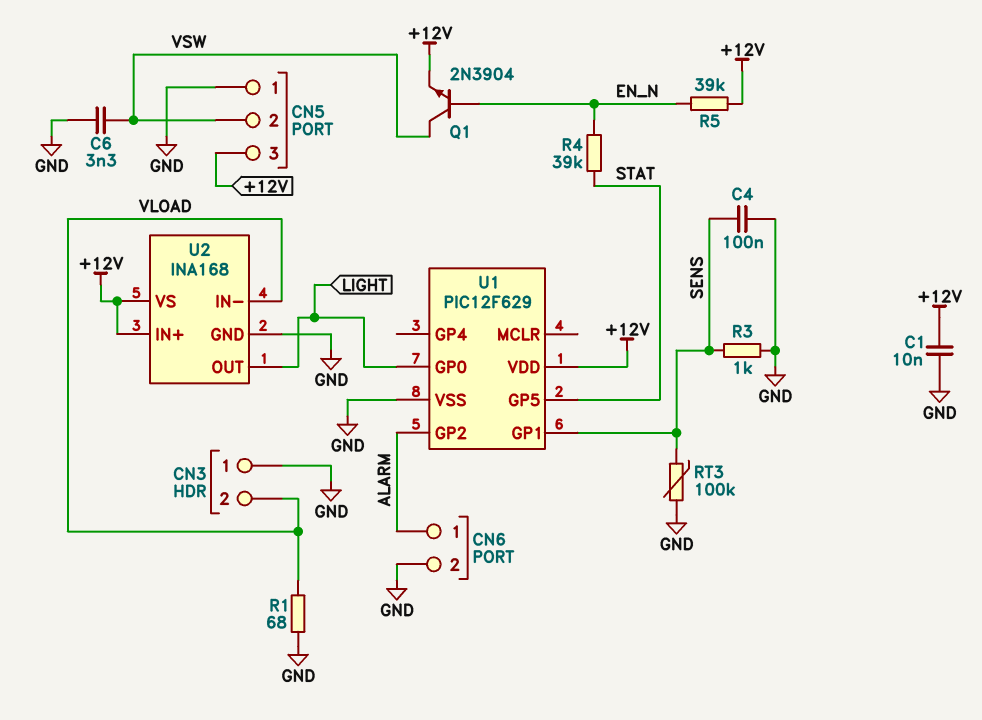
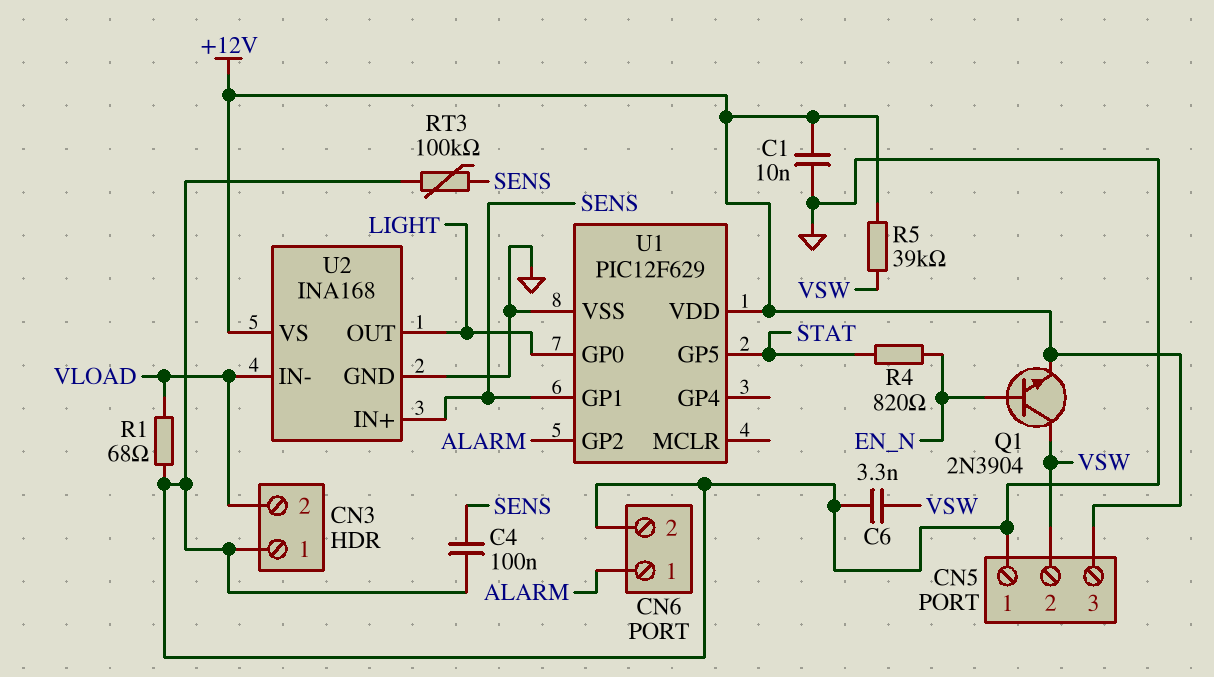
R3: 1k (GND, SENS) -> none
R4: 39k (EN_N, STAT) -> 820 (EN_N, STAT)
R5: 39k (+12V, EN_N) -> 39k (+12V, VSW)
U2 pin IN+: +12V -> SENS

